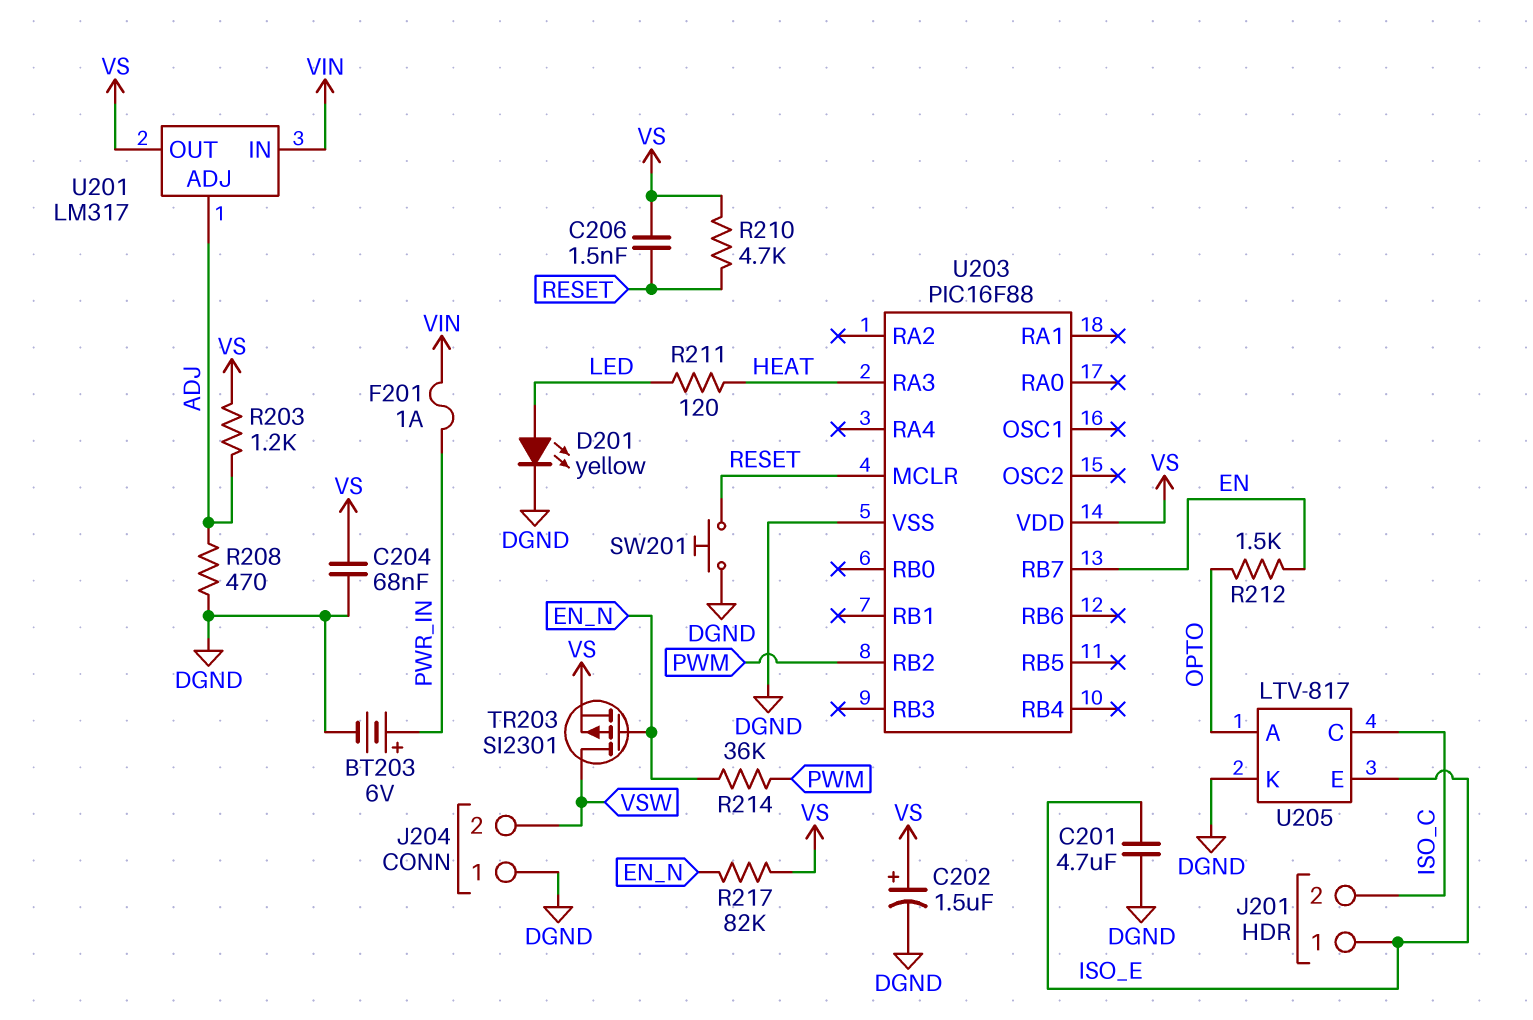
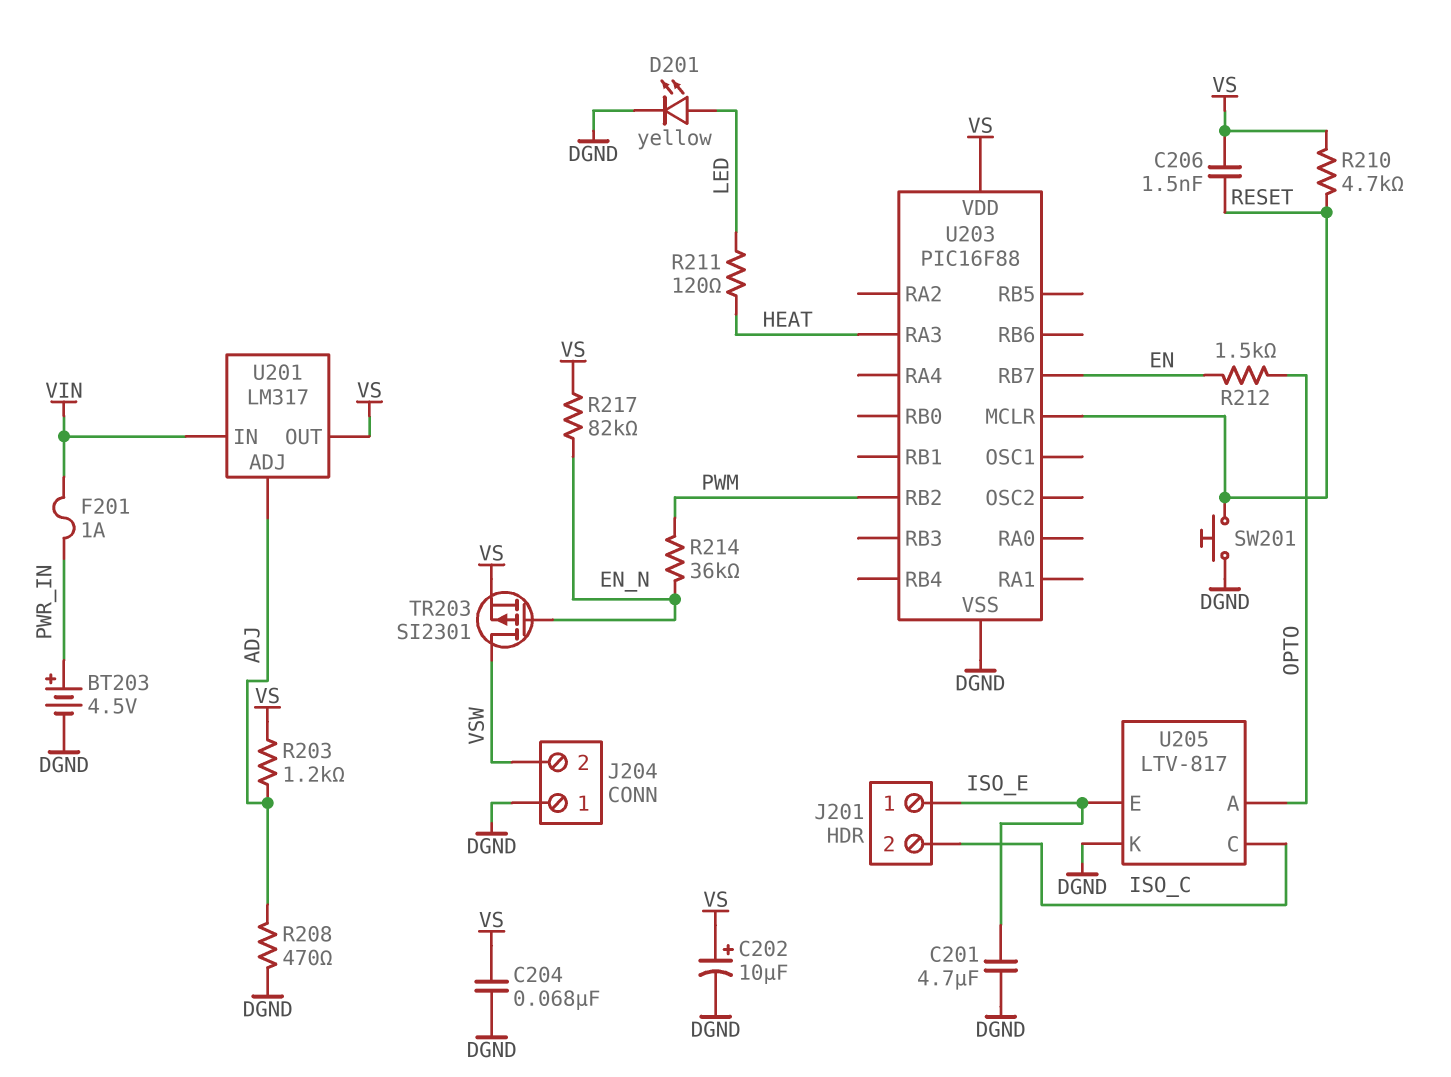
BT203: 6V (plus PWR_IN, minus DGND) -> 4.5V (plus PWR_IN, minus DGND)
C202: 1.5uF (plus VS, minus DGND) -> 10uF (plus VS, minus DGND)

